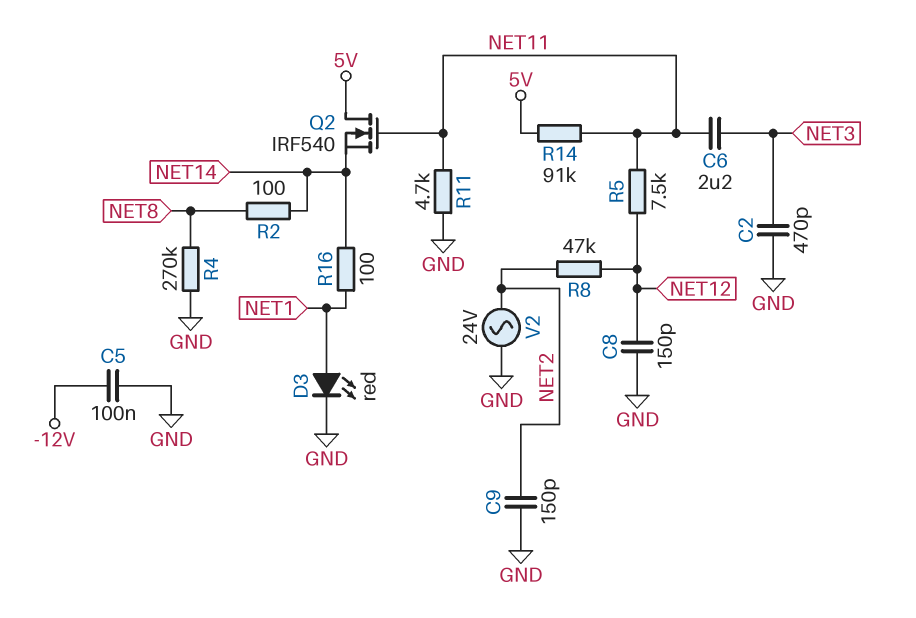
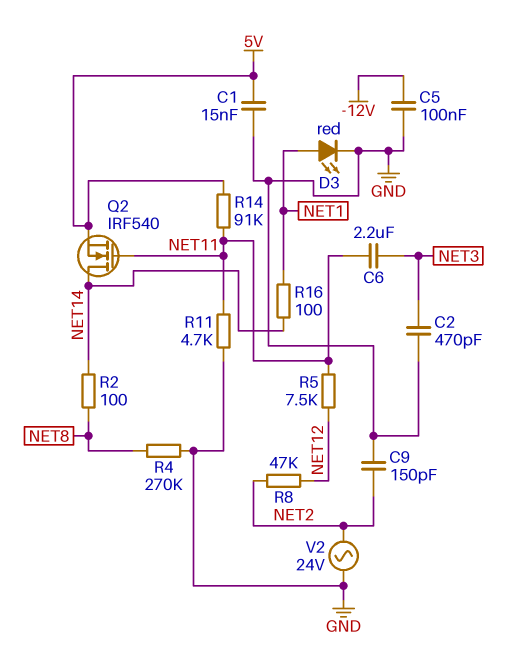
C1: none -> 15nF (5V, GND)
C8: 150pF (GND, NET12) -> none
Q2: NMOS IRF540 (G NET11, D 5V, S NET14) -> NMOS IRF540 (G NET11, D NET14, S 5V)

